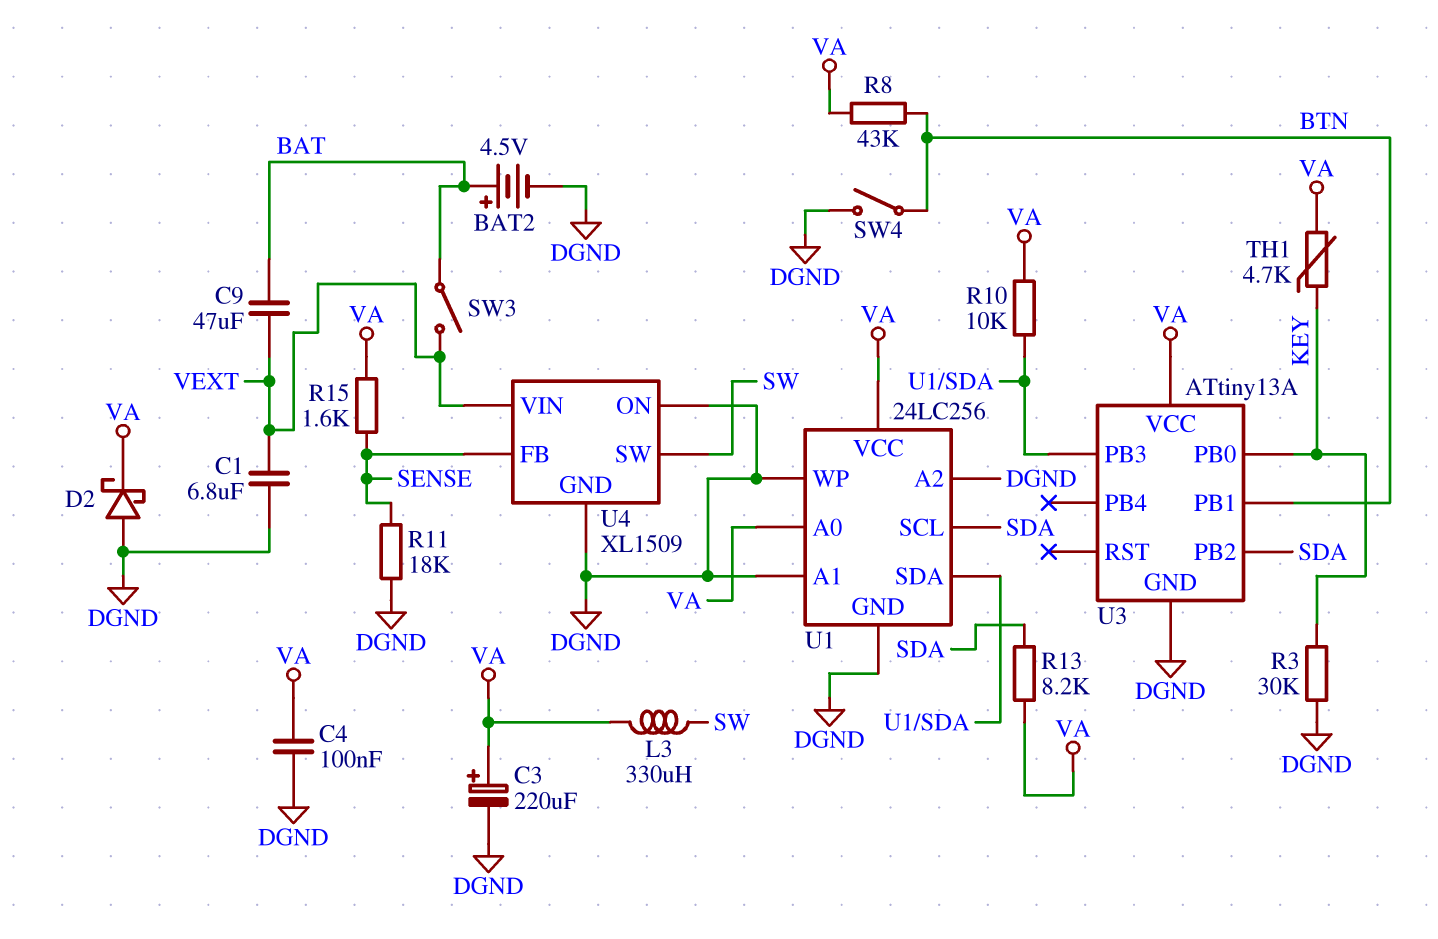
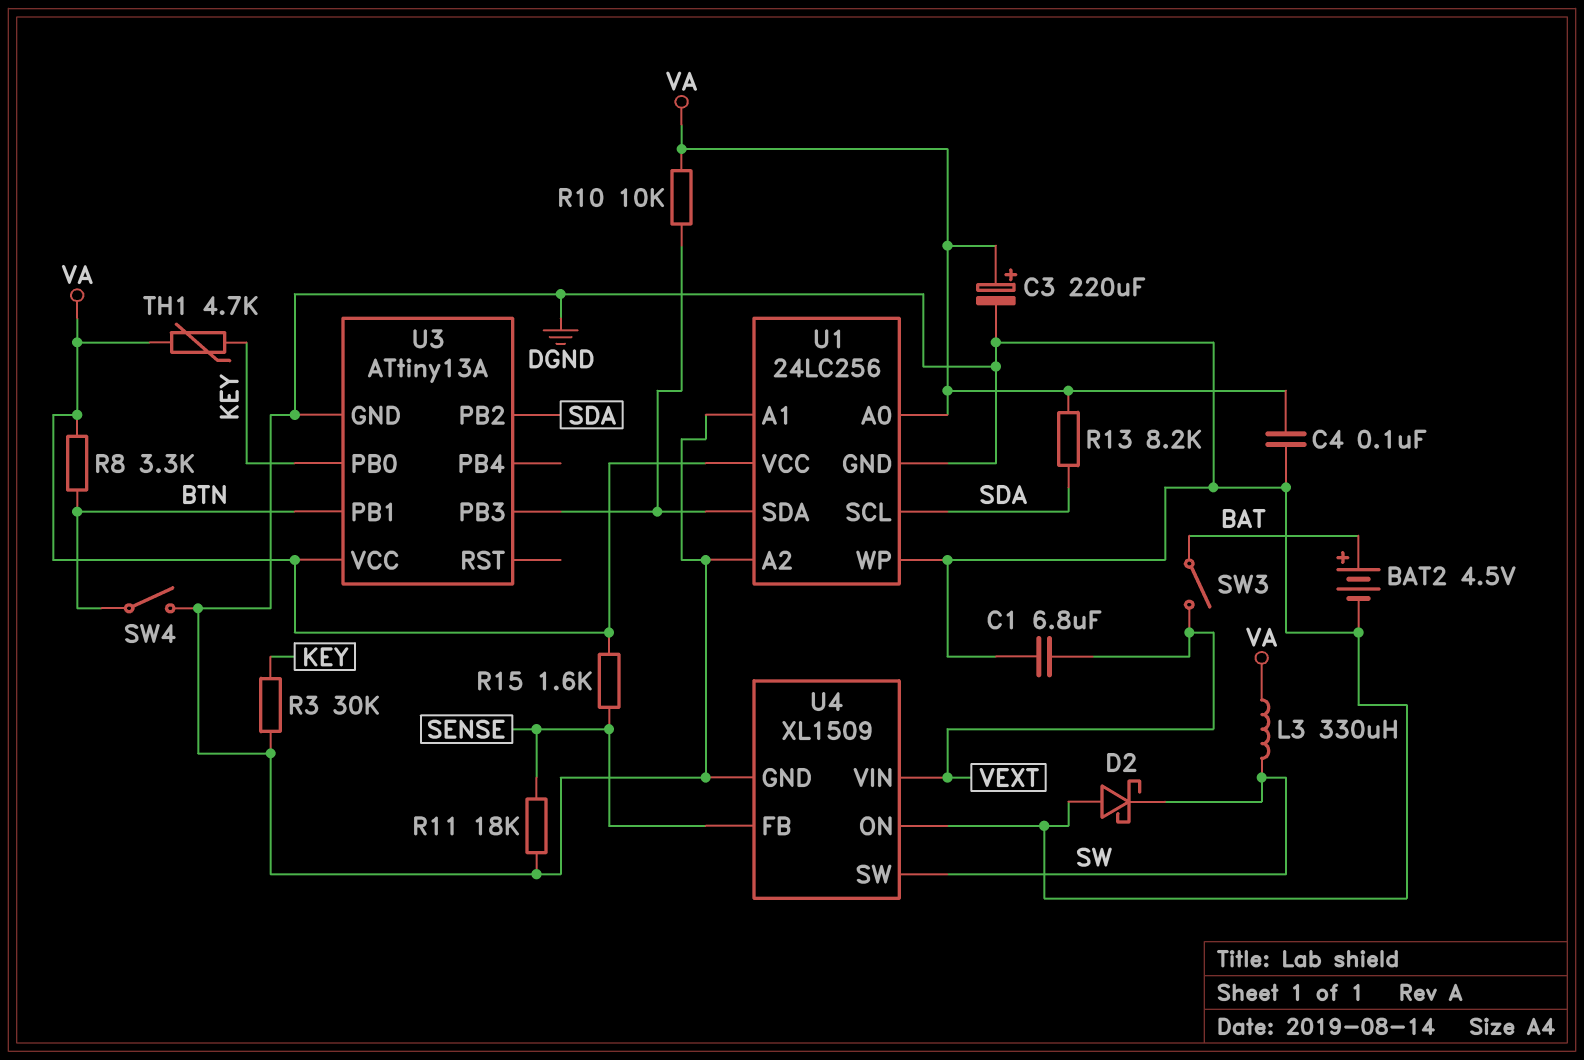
C9: 47uF (BAT, VEXT) -> none
D2: schottky (A DGND, K VA) -> schottky (A DGND, K SW)
R8: 43k (BTN, VA) -> 3.3k (BTN, VA)

